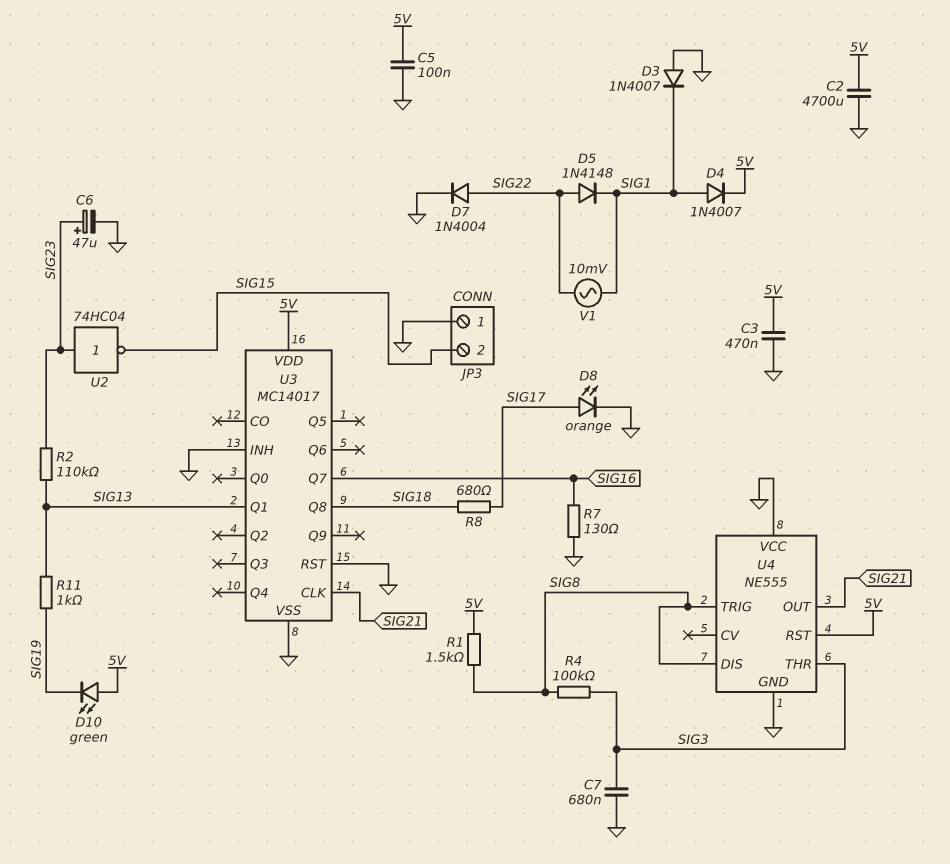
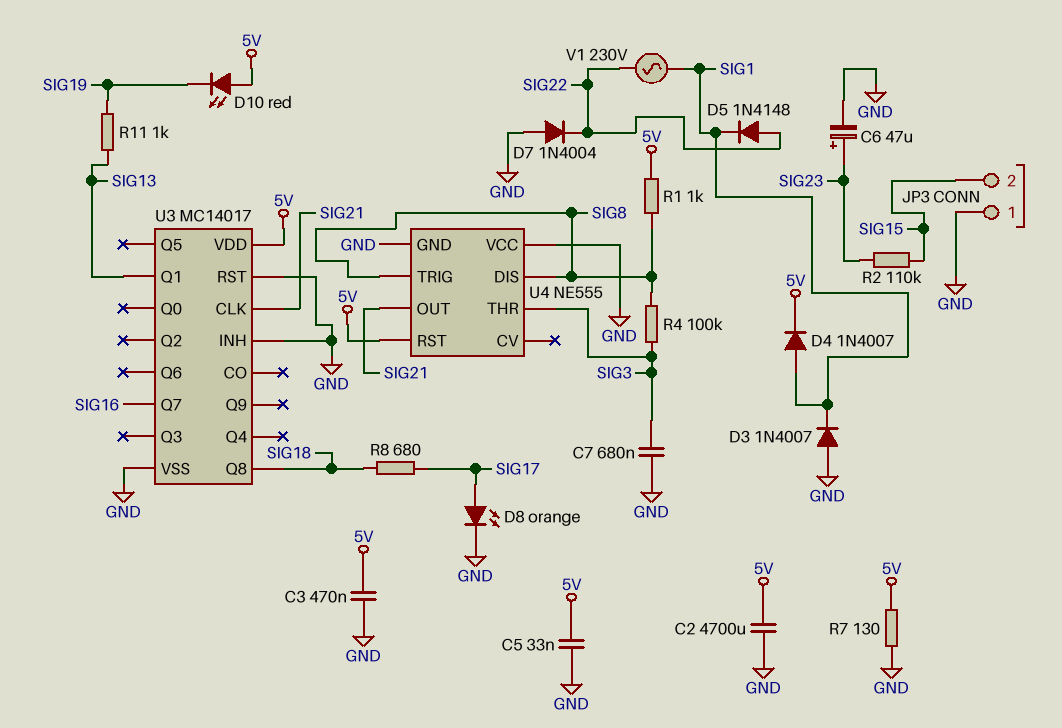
C5: 100nF (5V, GND) -> 33nF (5V, GND)
D7: diode 1N4004 (A SIG22, K GND) -> diode 1N4004 (A GND, K SIG22)
D10: LED green (A 5V, K SIG19) -> LED red (A 5V, K SIG19)
R1: 1.5k (5V, SIG8) -> 1k (5V, SIG8)
R2: 110k (SIG13, SIG23) -> 110k (SIG15, SIG23)
R7: 130 (GND, SIG16) -> 130 (5V, GND)
U2: NOT 74HC04 (in SIG23, out SIG15) -> none
V1: AC 10mV (SIG1, SIG22) -> AC 230V (SIG1, SIG22)

